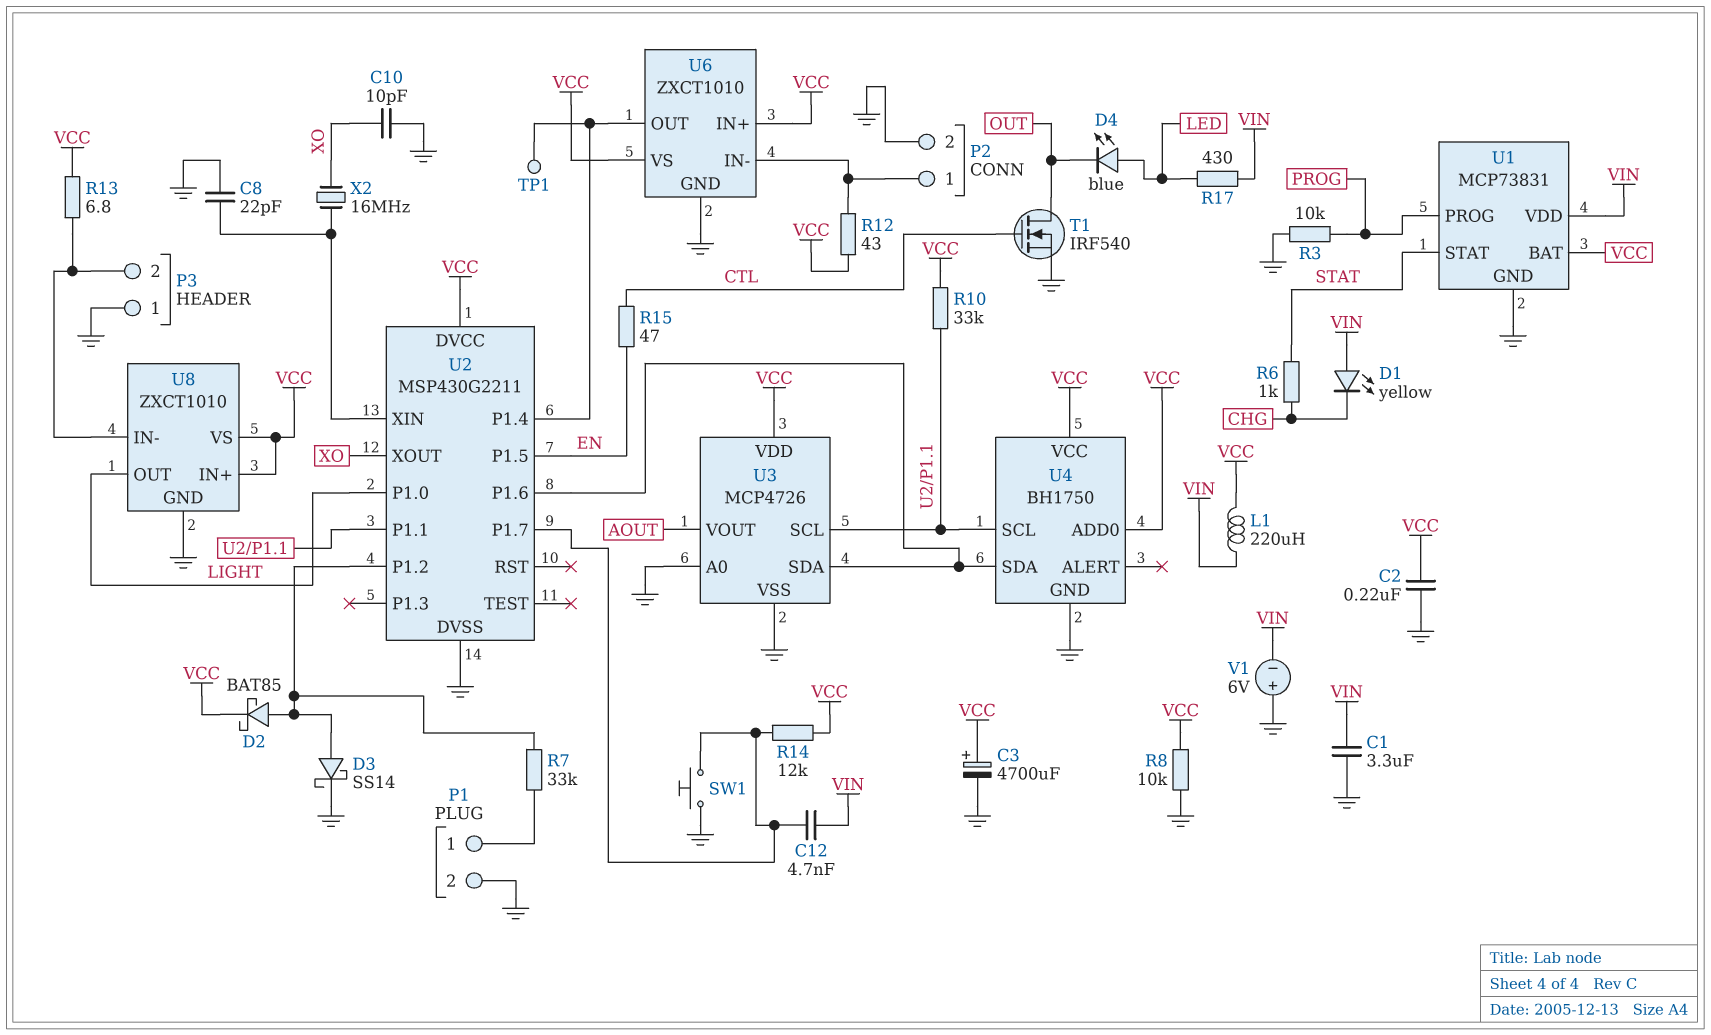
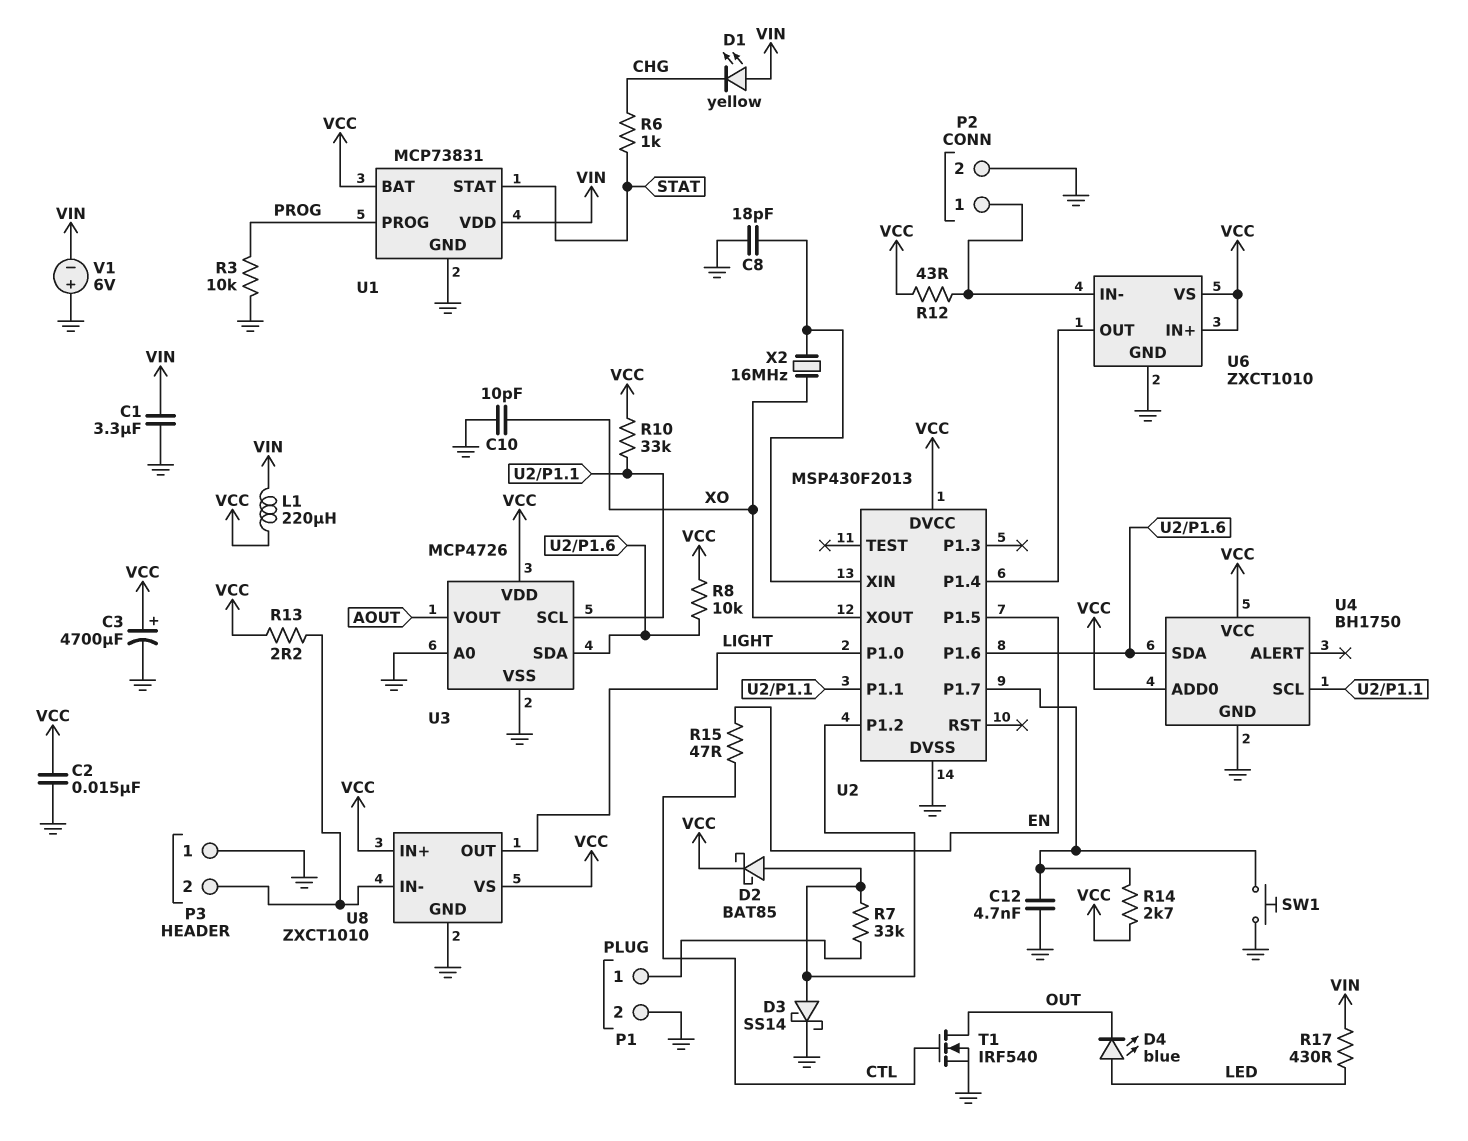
C2: 220nF (GND, VCC) -> 15nF (GND, VCC)
C8: 22pF (GND, U2/XIN) -> 18pF (GND, U2/XIN)
C12: 4.7nF (U2/P1.7, VIN) -> 4.7nF (GND, U2/P1.7)
R8: 10k (GND, VCC) -> 10k (U2/P1.6, VCC)
R13: 6.8 (P3/2, VCC) -> 2.2 (P3/2, VCC)
R14: 12k (U2/P1.7, VCC) -> 2.7k (U2/P1.7, VCC)
TP1: test point (U2/P1.4) -> none
U2: MSP430G2211 -> MSP430F2013

